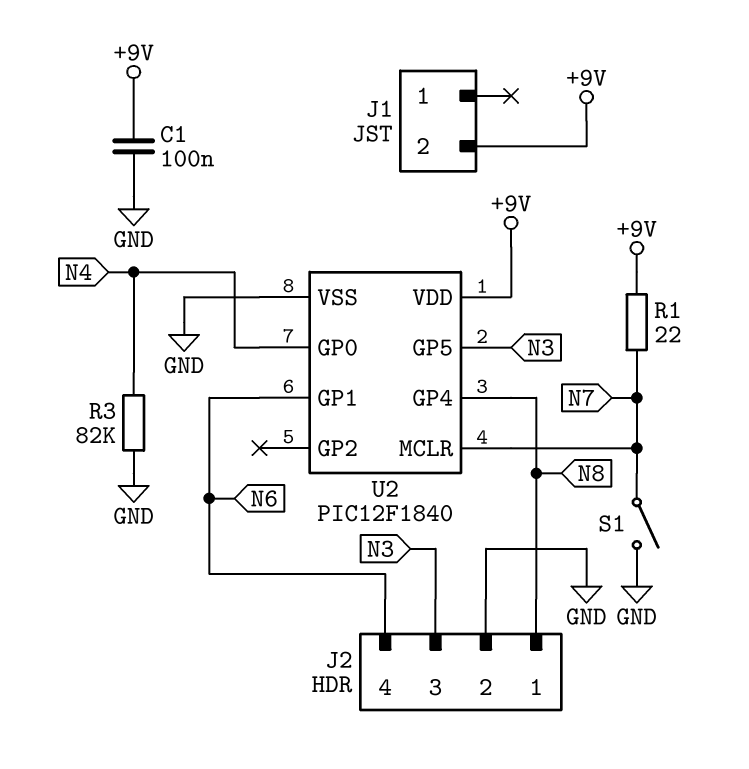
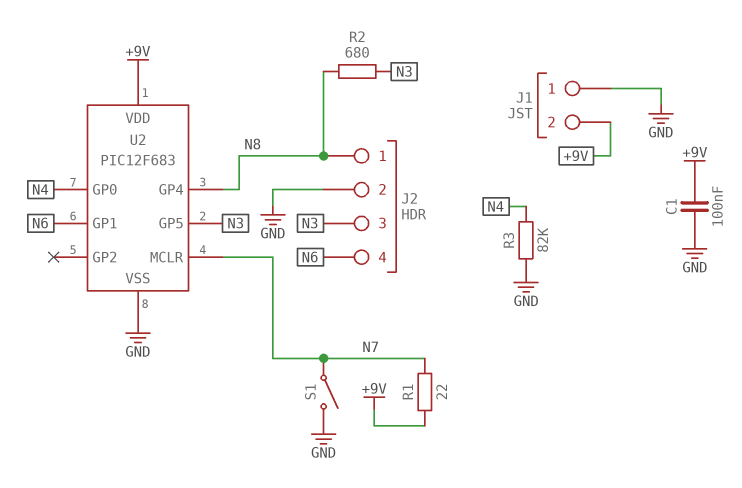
J1 pin 1: none -> GND
R2: none -> 680 (N3, N8)
U2: PIC12F1840 -> PIC12F683

